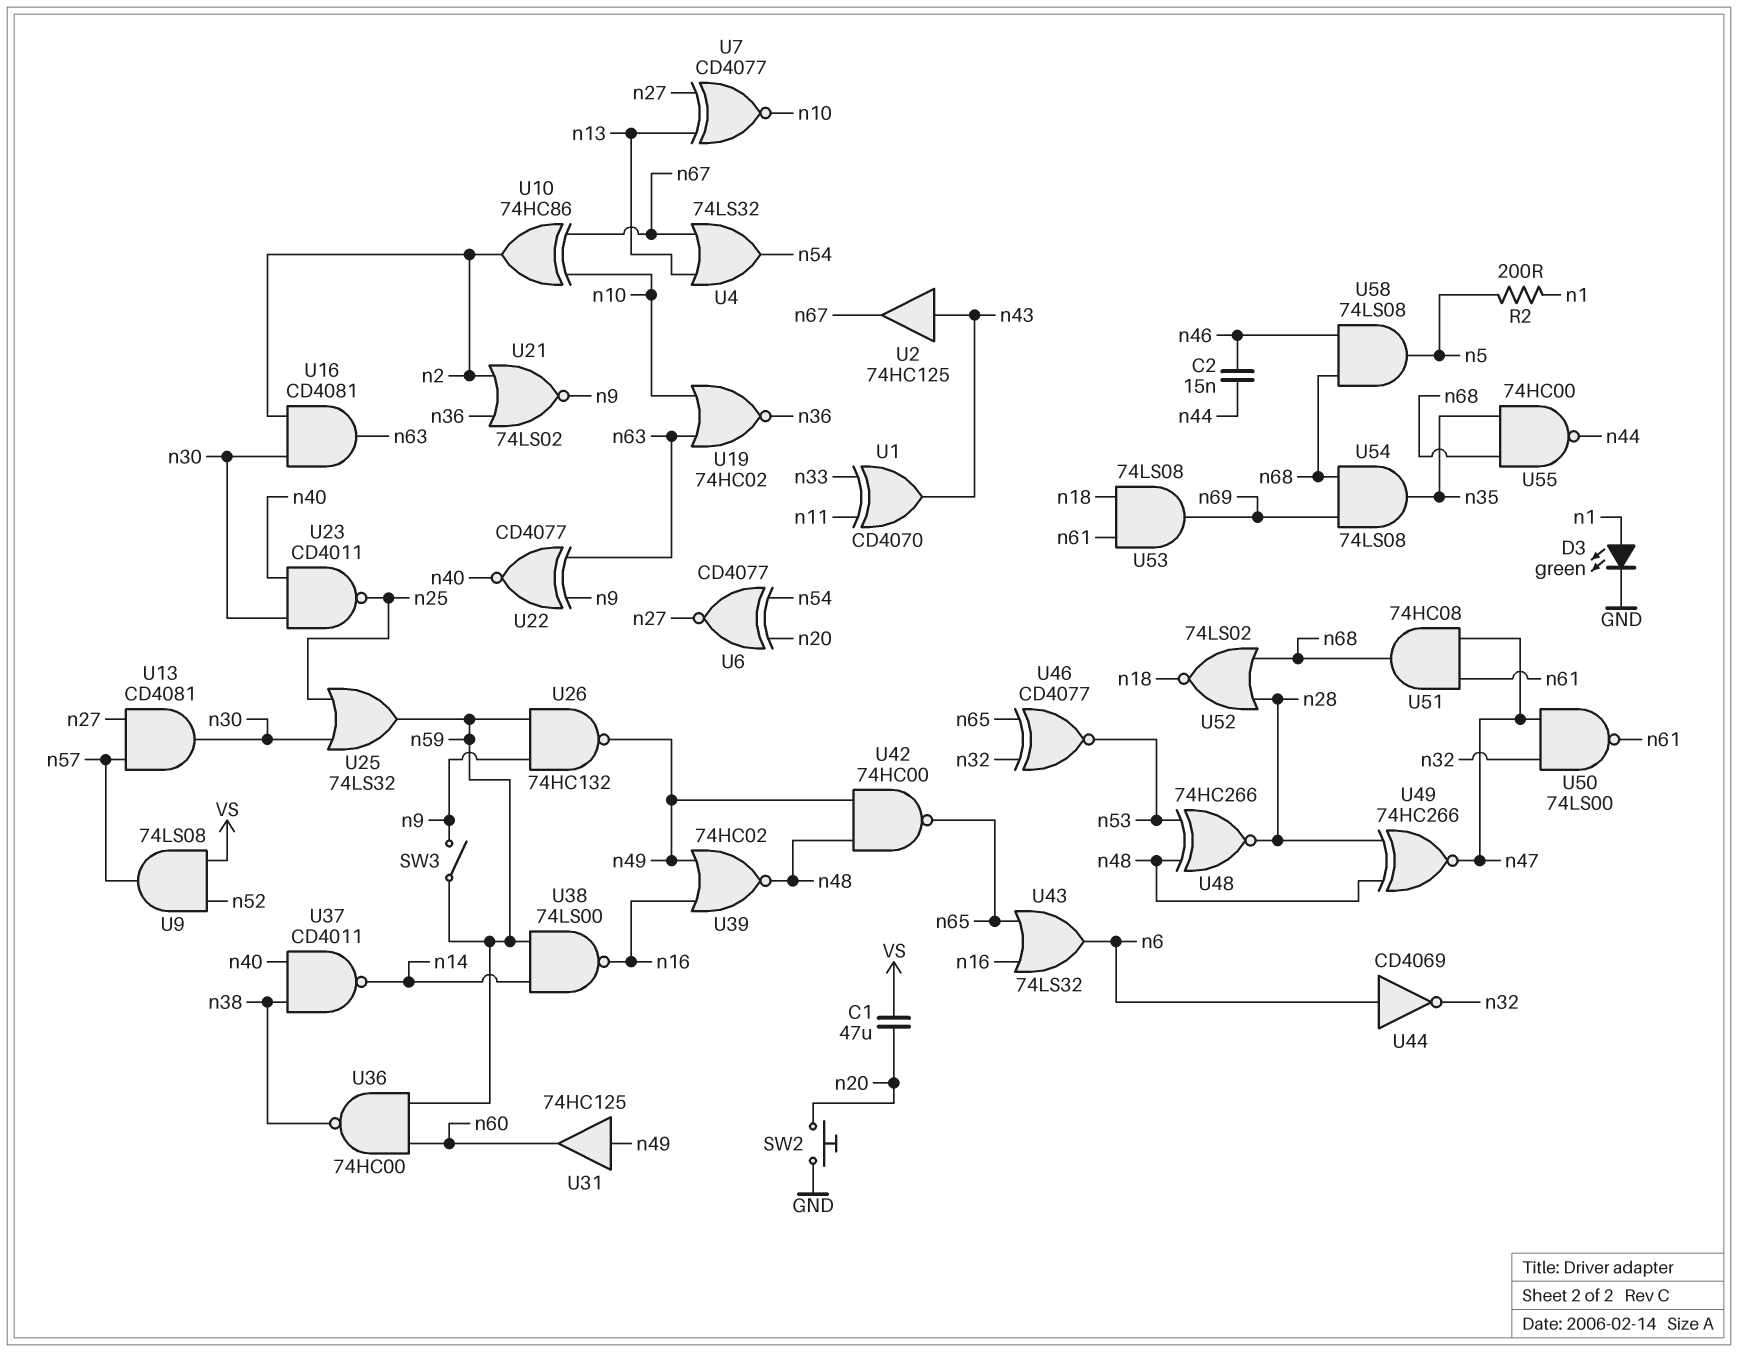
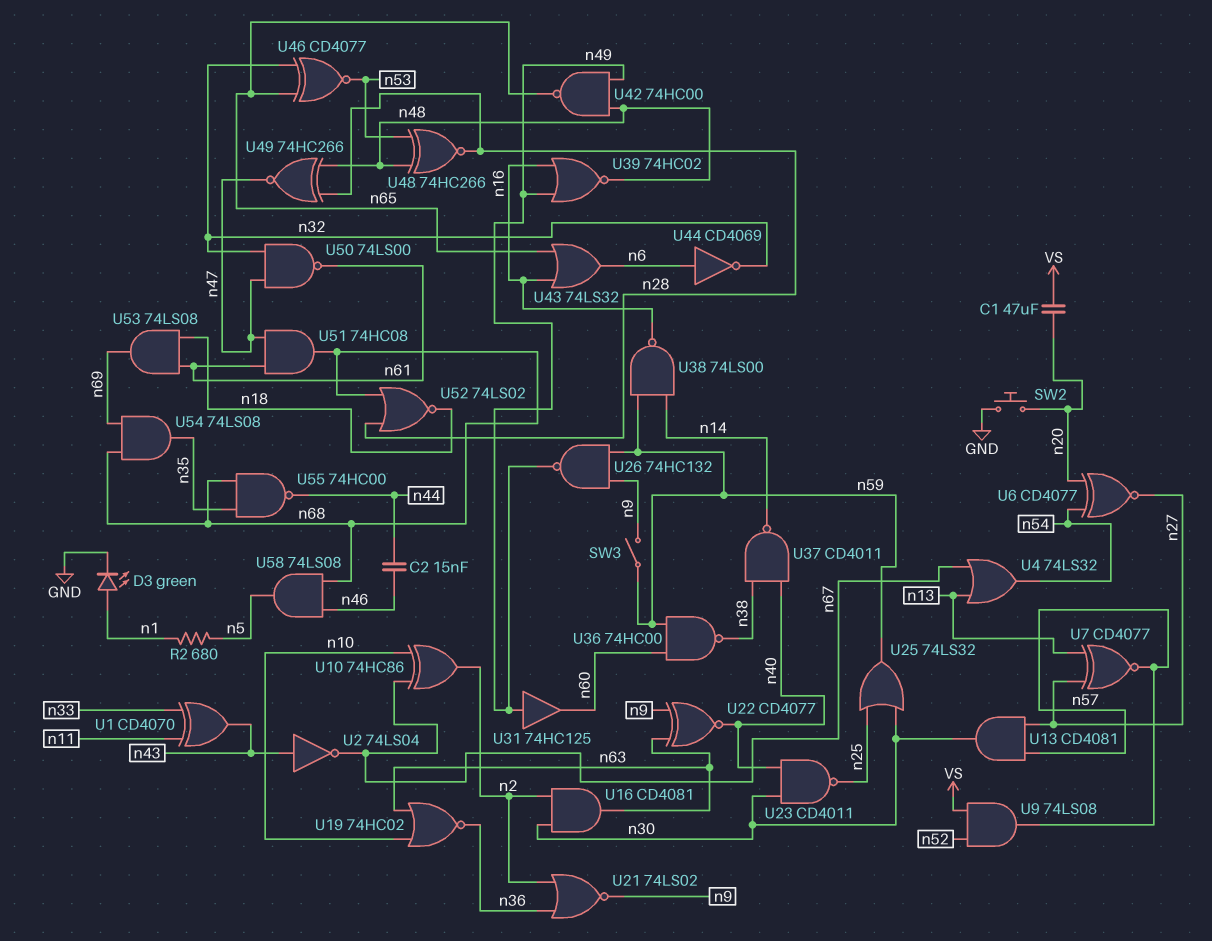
R2: 200 (n1, n5) -> 680 (n1, n5)
U2: buffer 74HC125 (in n43, out n67) -> NOT 74LS04 (in n43, out n67)
U7: XNOR CD4077 (in n13, in n27, out n10) -> XNOR CD4077 (in n13, in n27, out n57)

